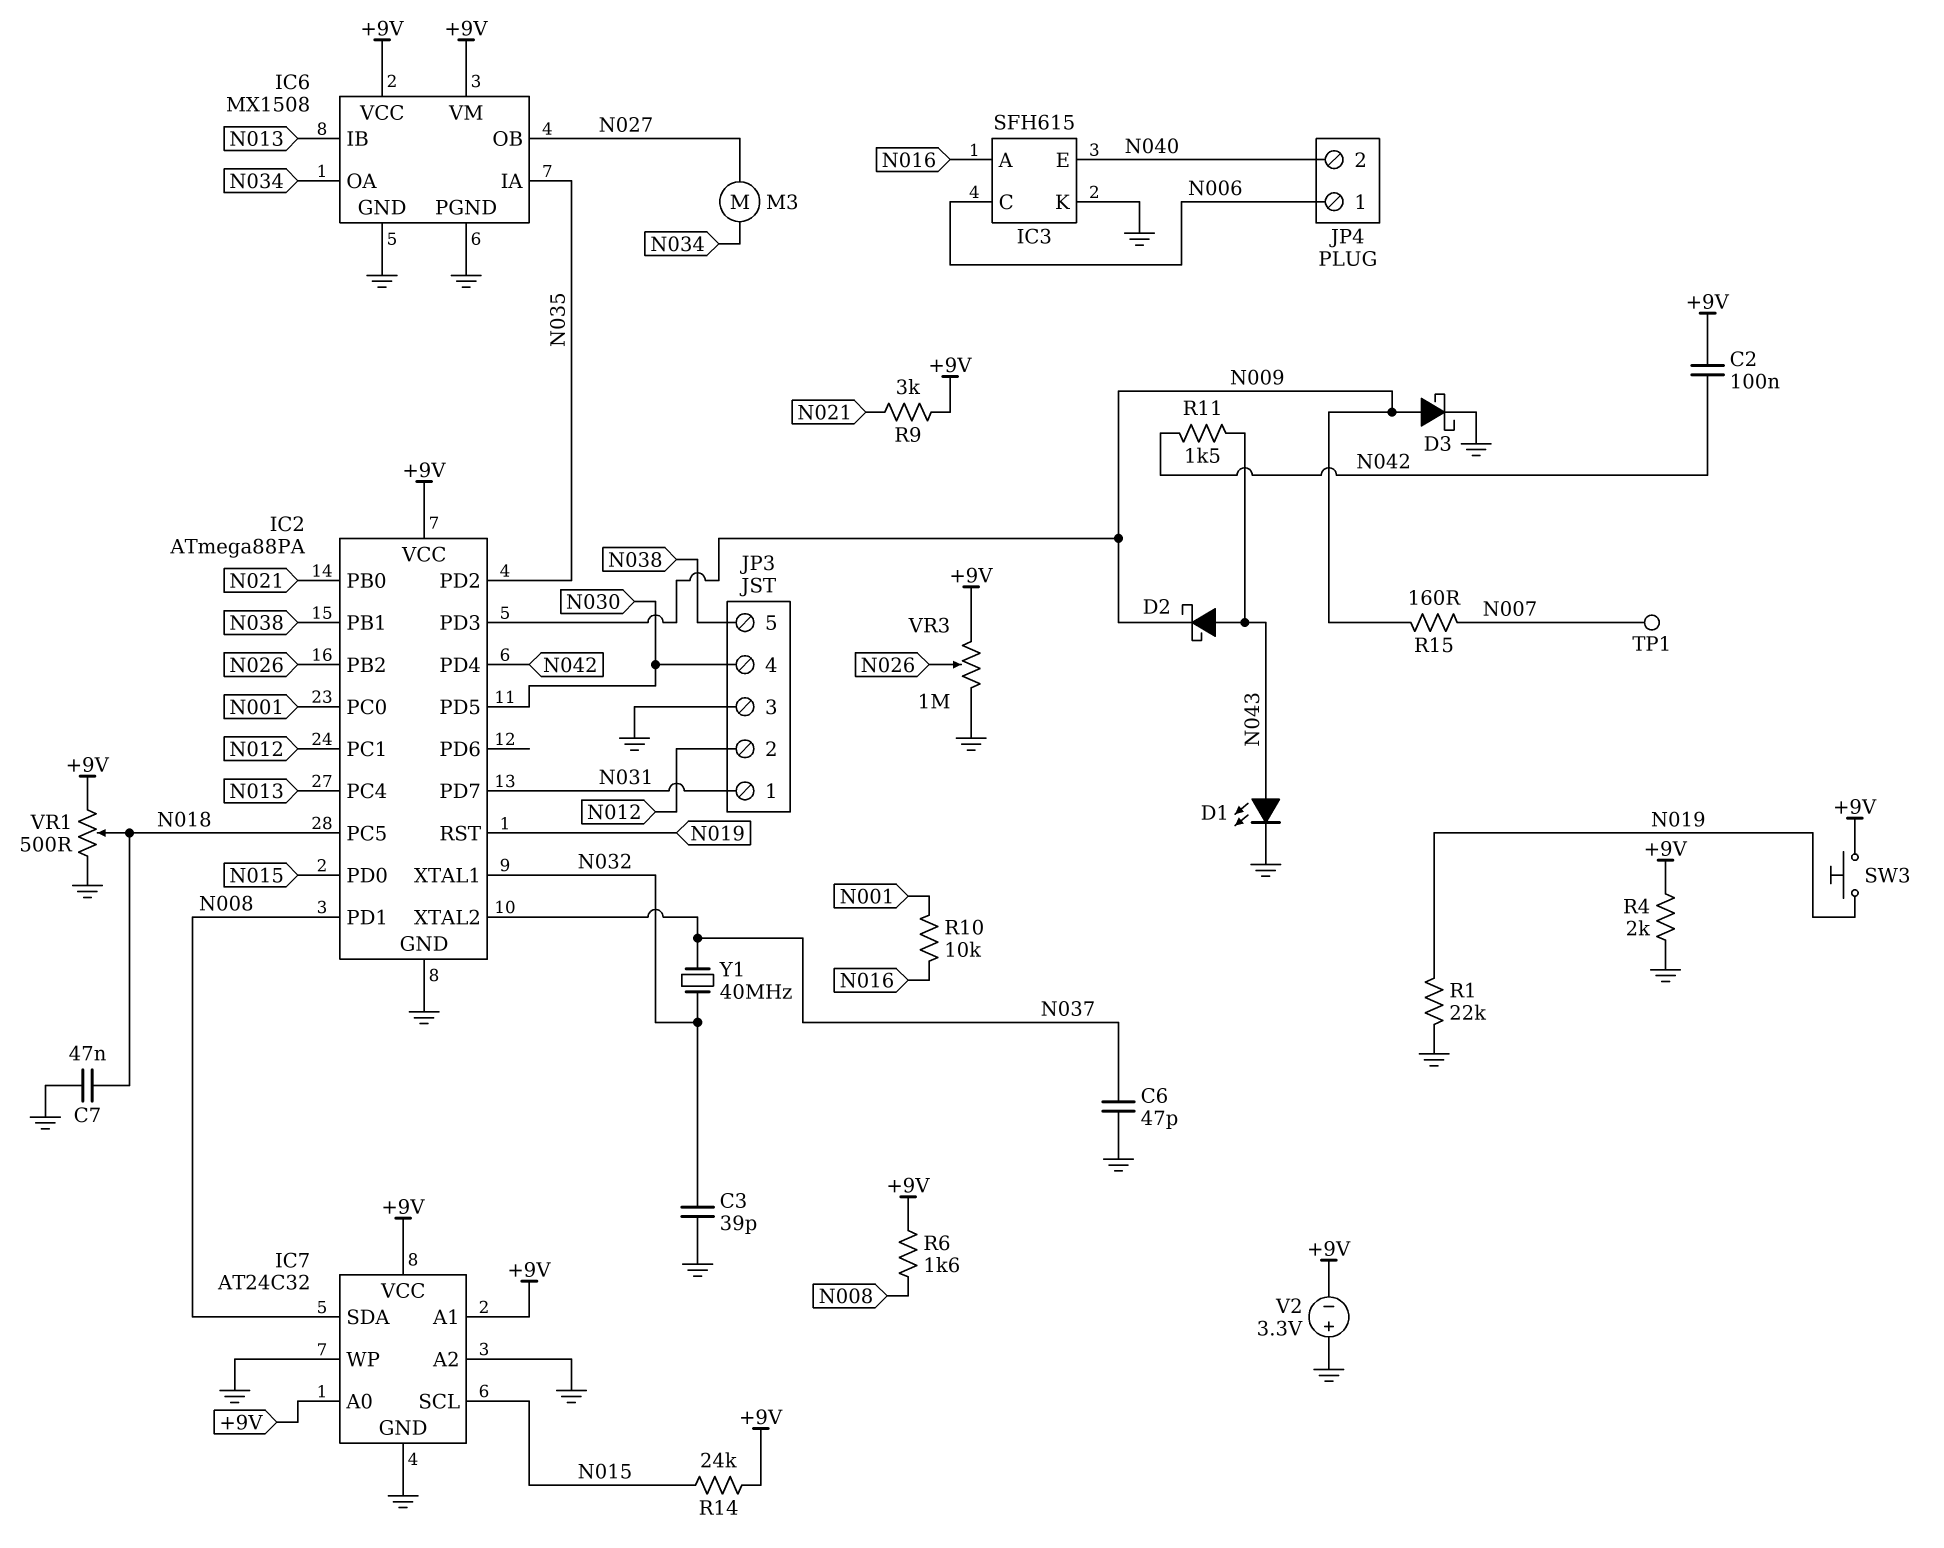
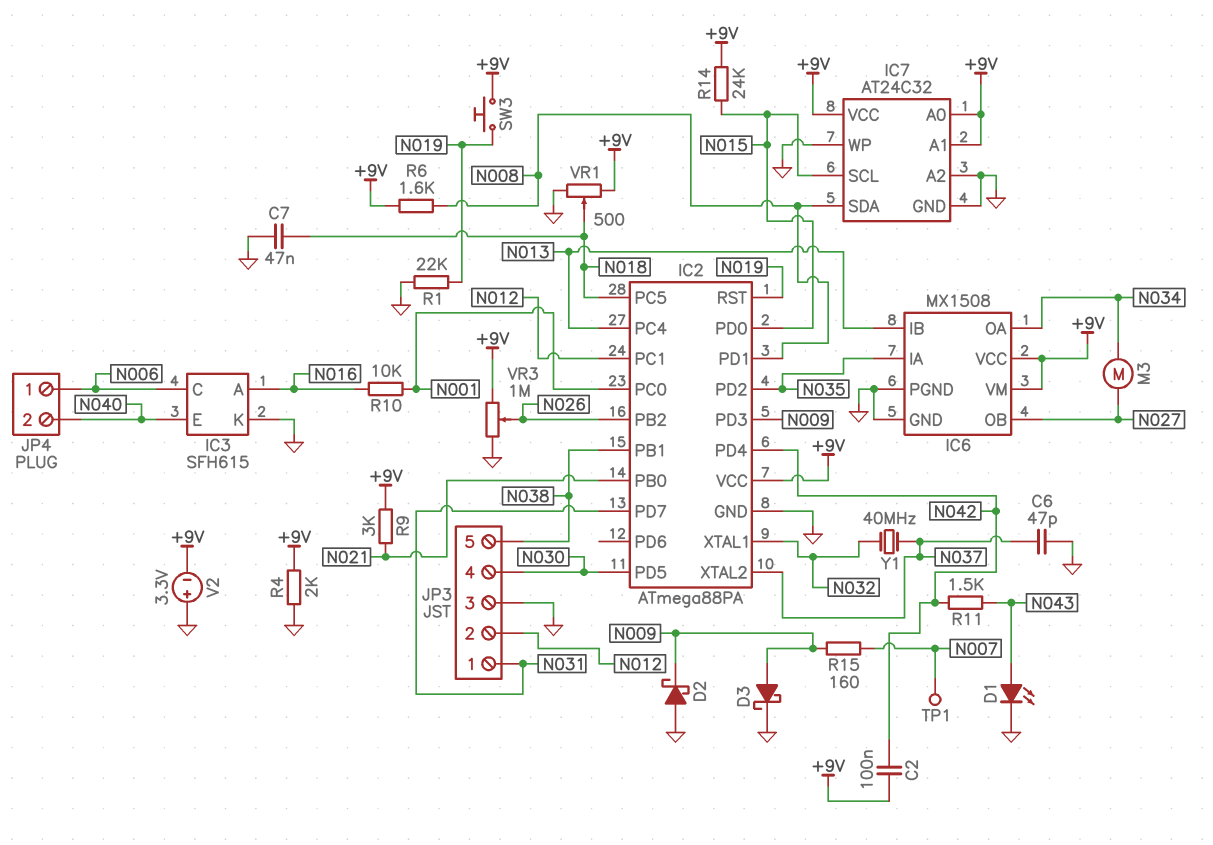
C3: 39pF (GND, N032) -> none
D2: schottky (A N043, K N009) -> schottky (A GND, K N009)

